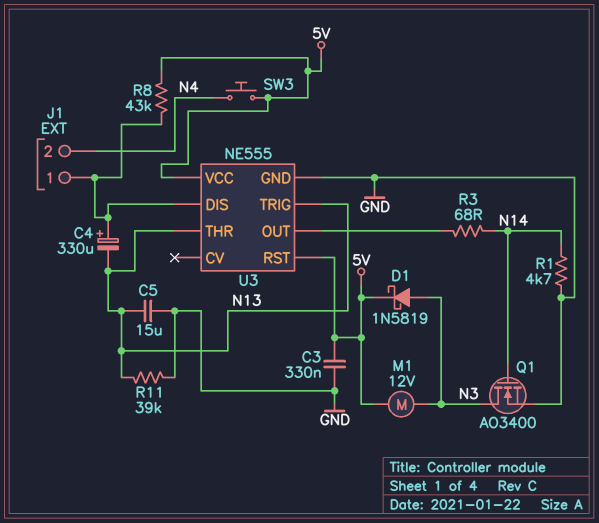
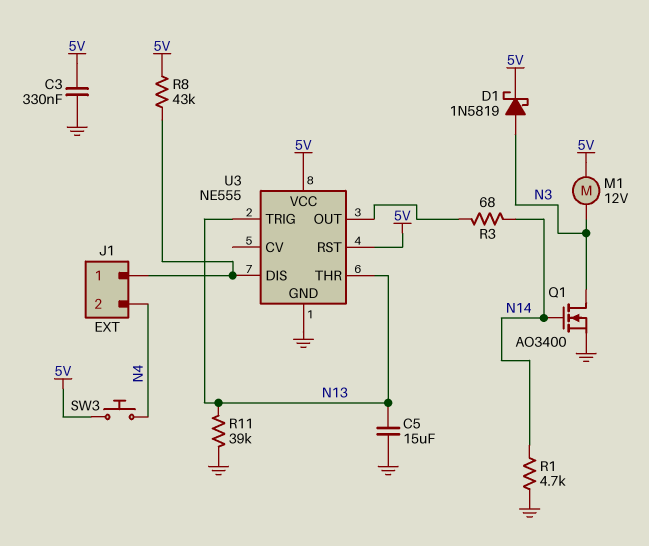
C4: 330uF (plus J1/1, minus N13) -> none

